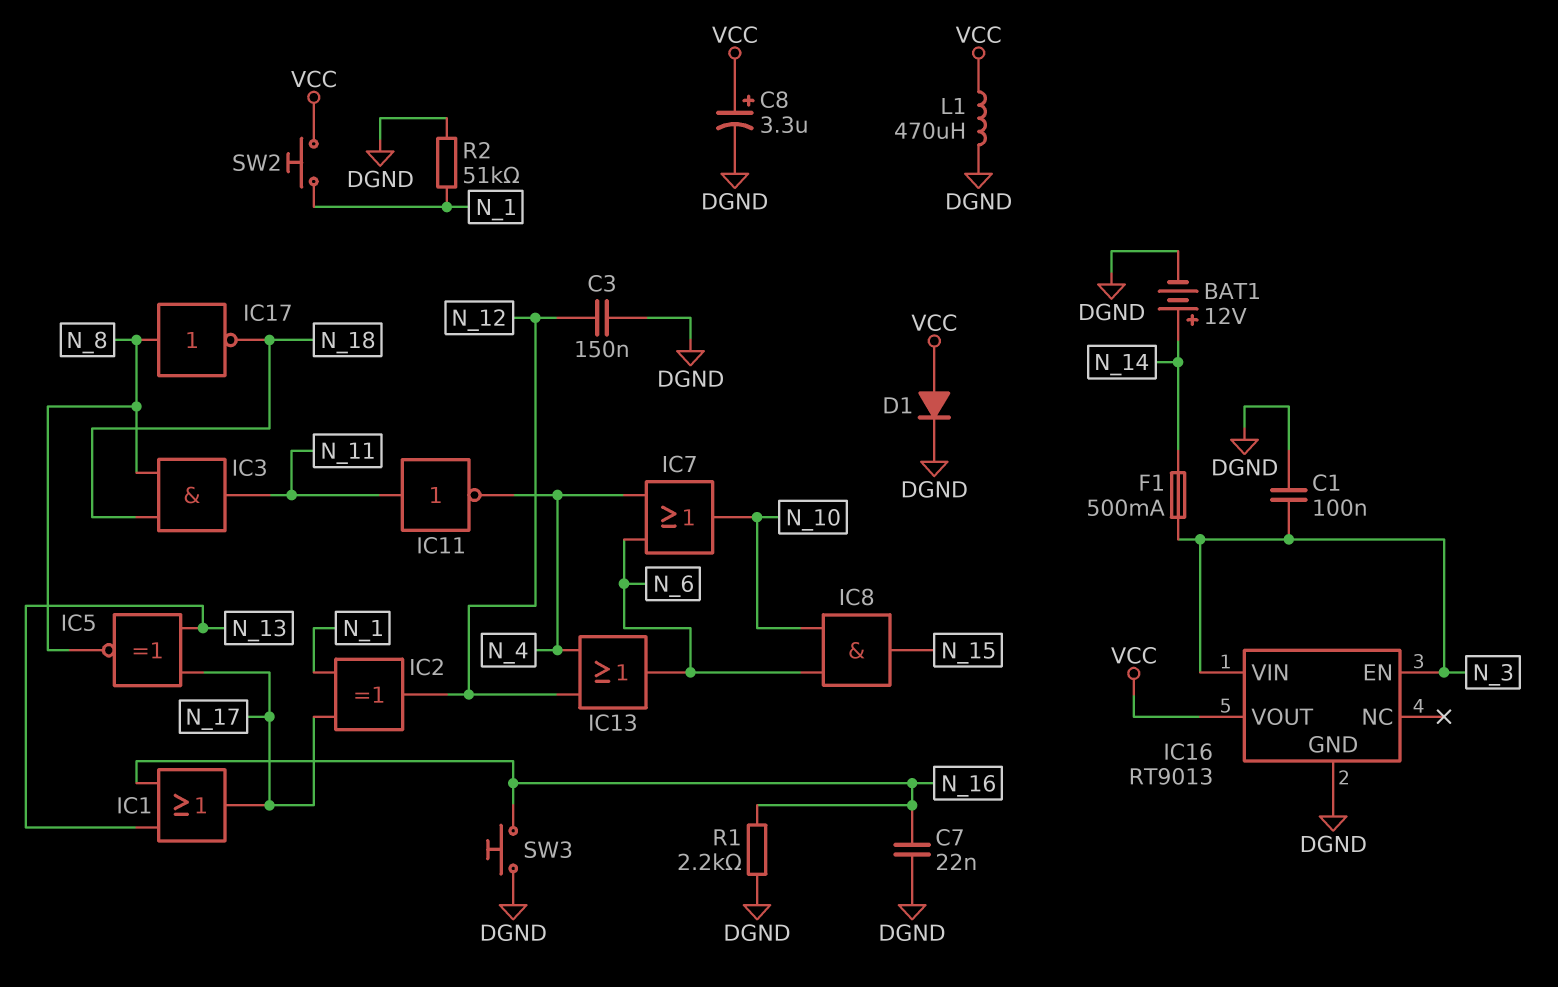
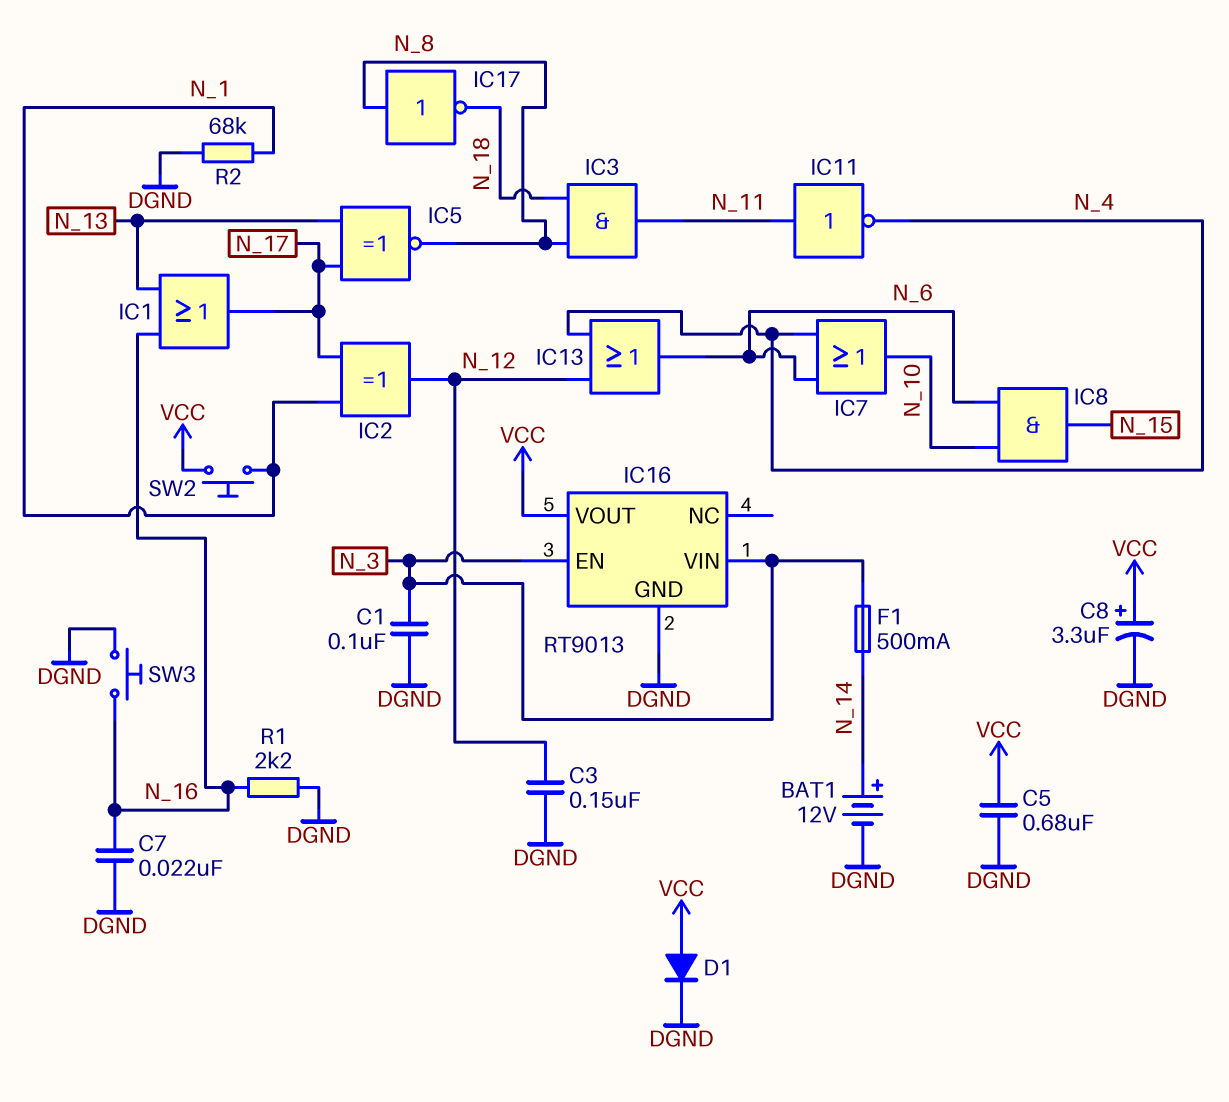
C5: none -> 680nF (DGND, VCC)
L1: 470uH (DGND, VCC) -> none
R2: 51k (DGND, N_1) -> 68k (DGND, N_1)

